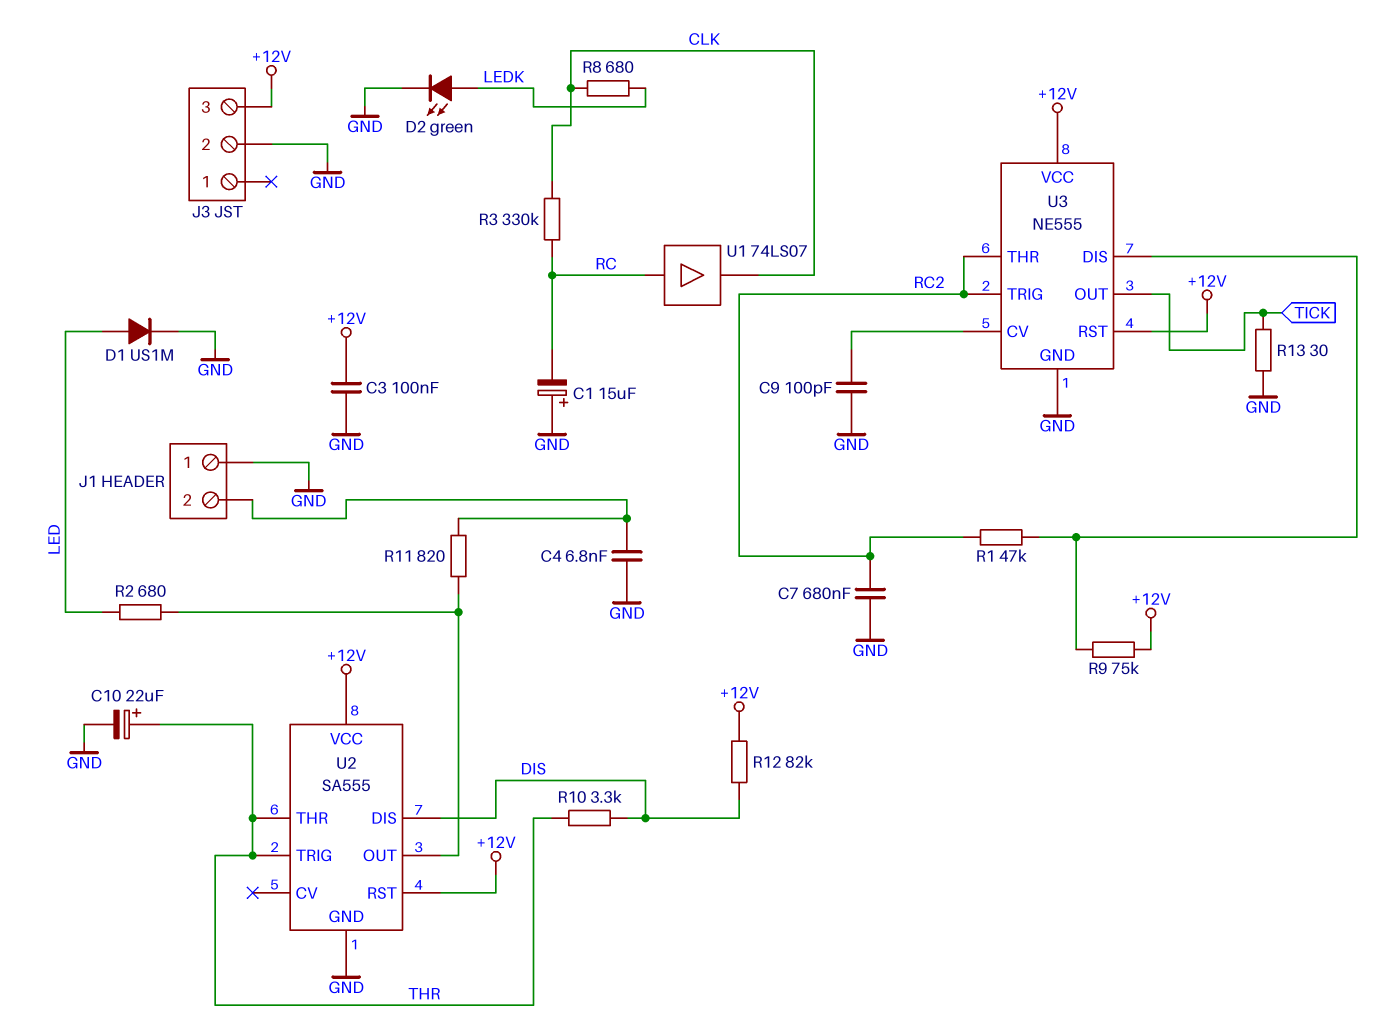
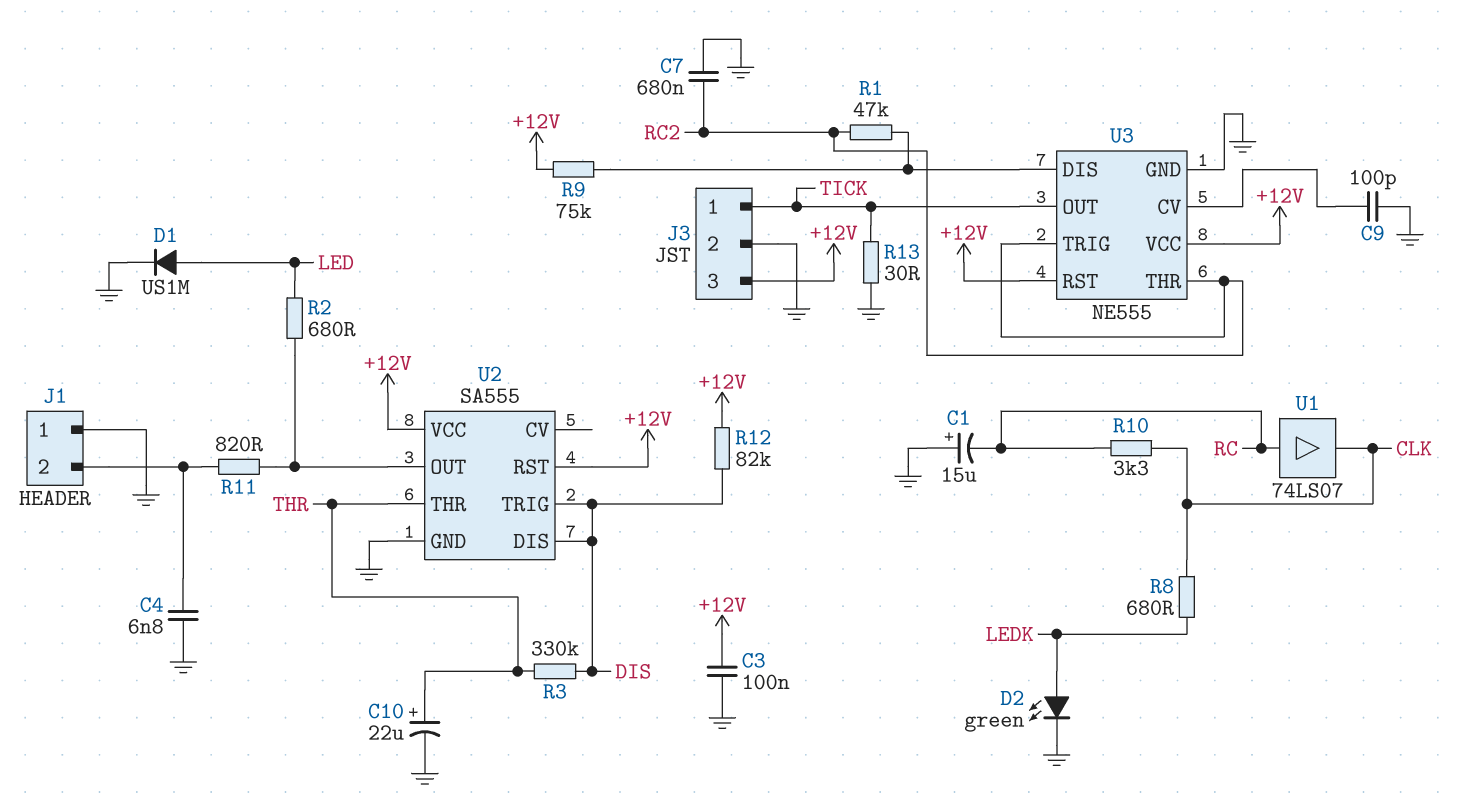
J3 pin 1: none -> TICK
R3: 330k (CLK, RC) -> 330k (DIS, THR)
R10: 3.3k (DIS, THR) -> 3.3k (CLK, RC)
U2 pin TRIG: THR -> DIS

